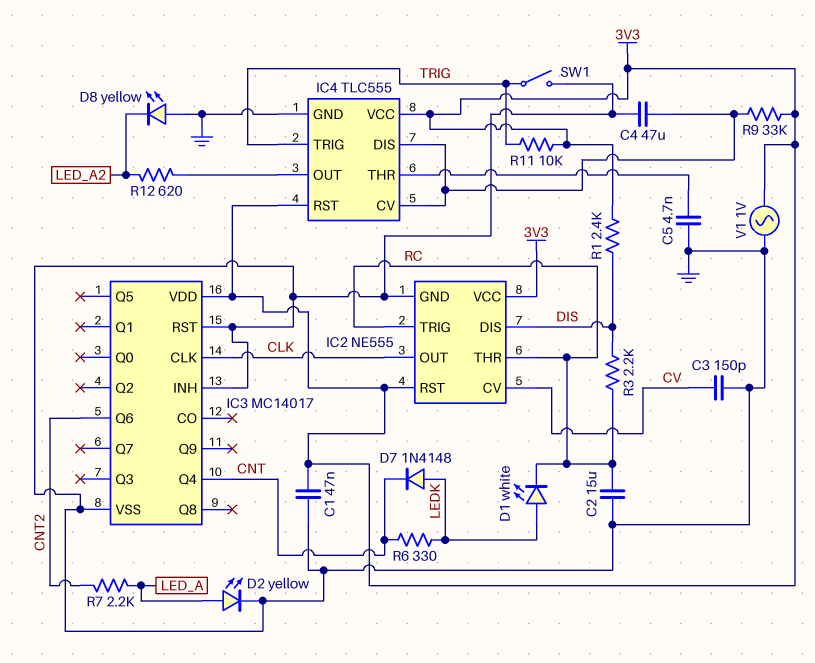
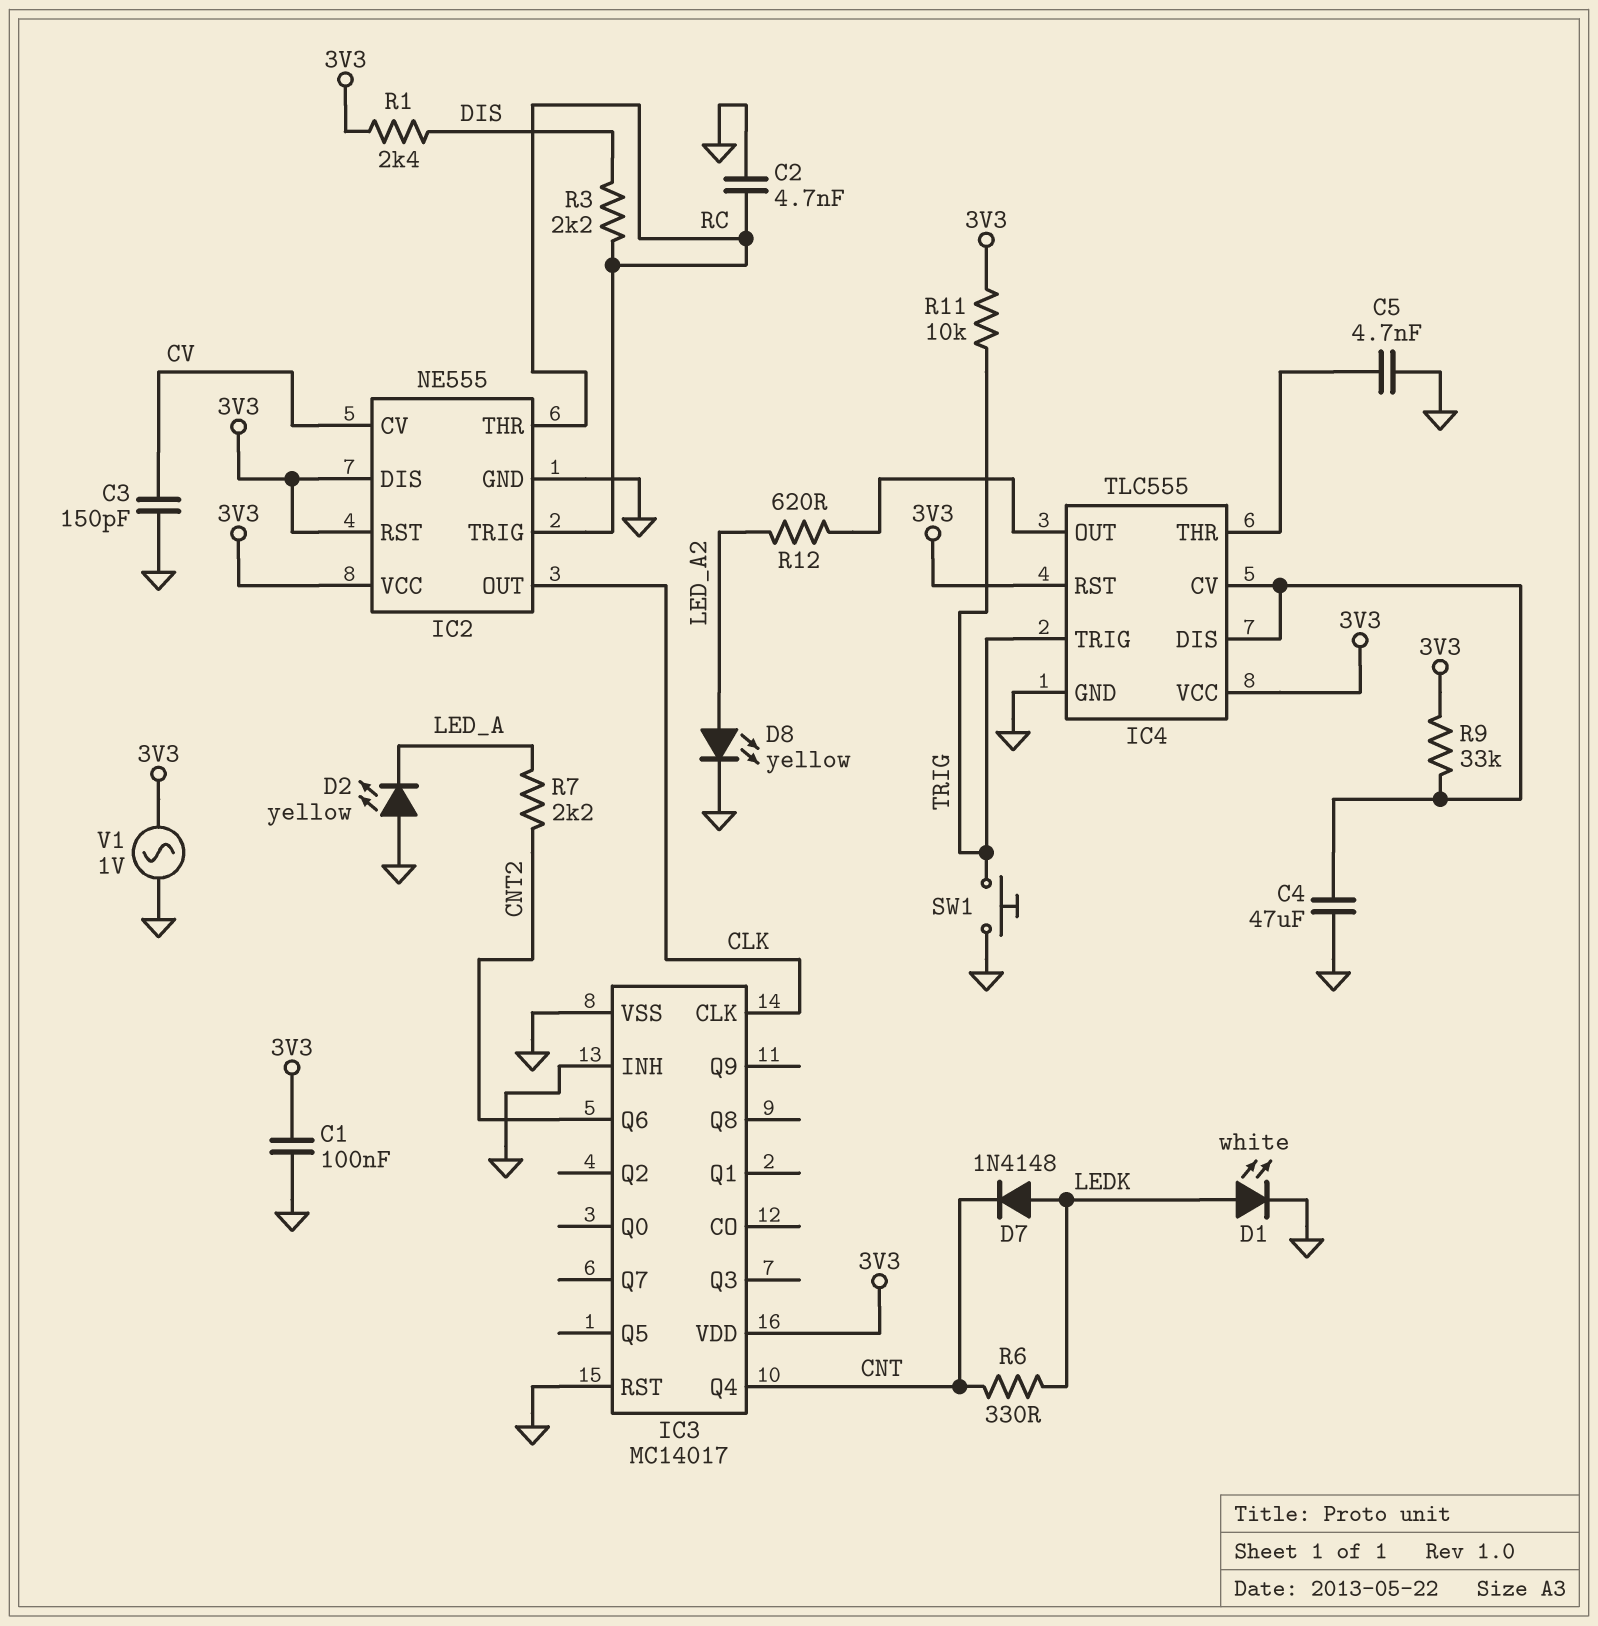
C1: 47nF (3V3, GND) -> 100nF (3V3, GND)
C2: 15uF (GND, RC) -> 4.7nF (GND, RC)
D1: LED white (A LEDK, K RC) -> LED white (A LEDK, K GND)
D2: LED yellow (A LED_A, K GND) -> LED yellow (A GND, K LED_A)
D8: LED yellow (A GND, K LED_A2) -> LED yellow (A LED_A2, K GND)
IC2 pin DIS: DIS -> 3V3
SW1: switch (GND, TRIG) -> button (GND, TRIG)

